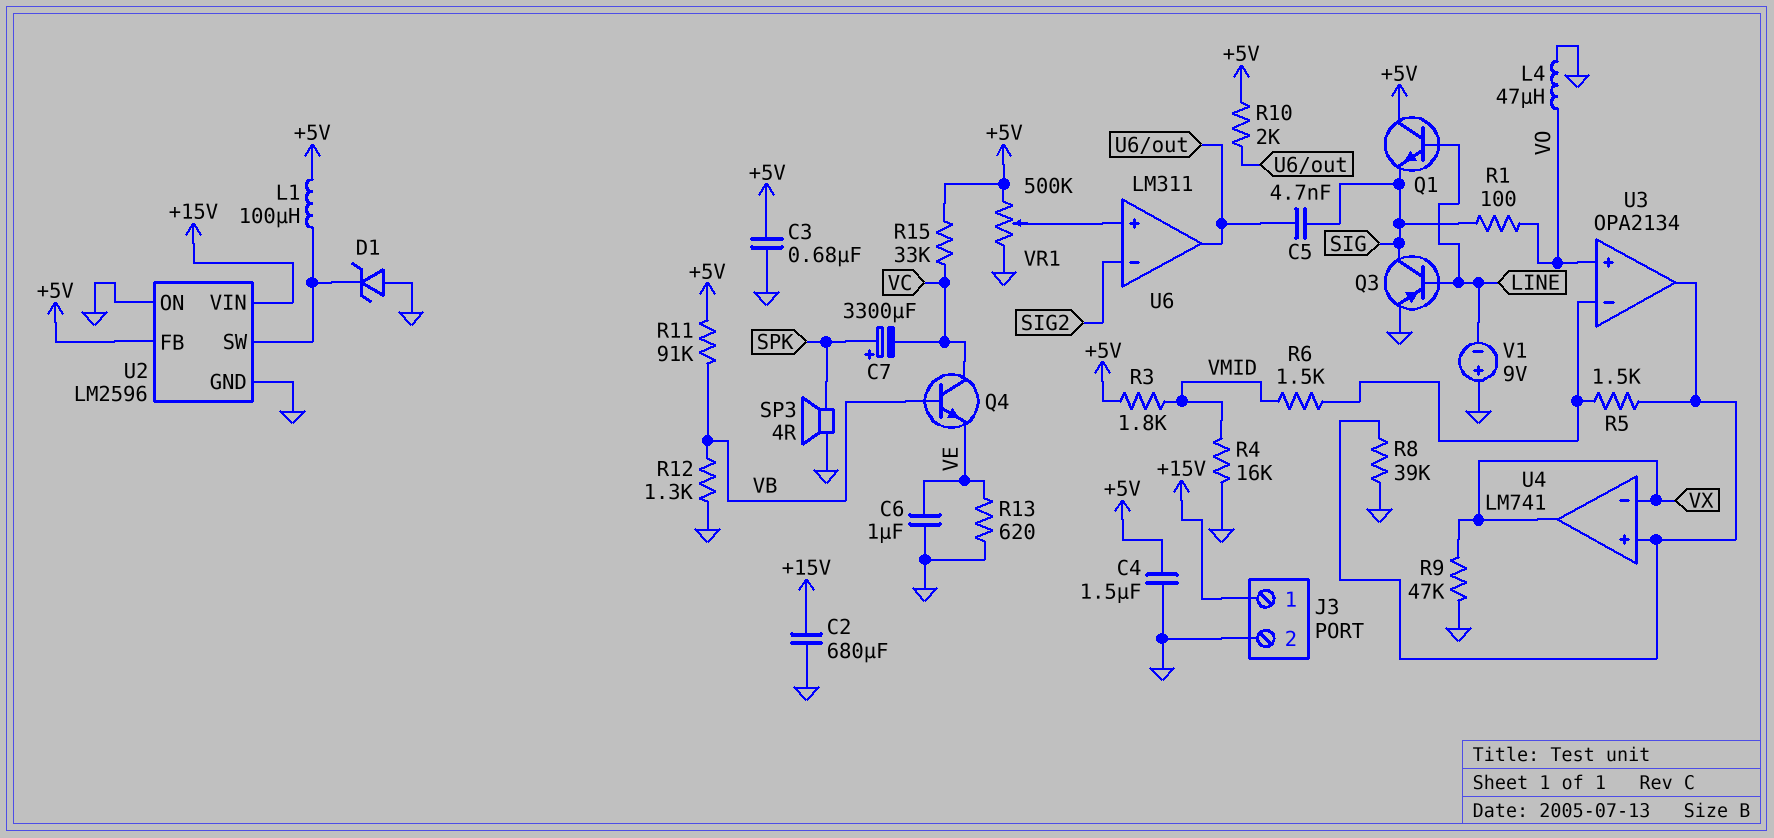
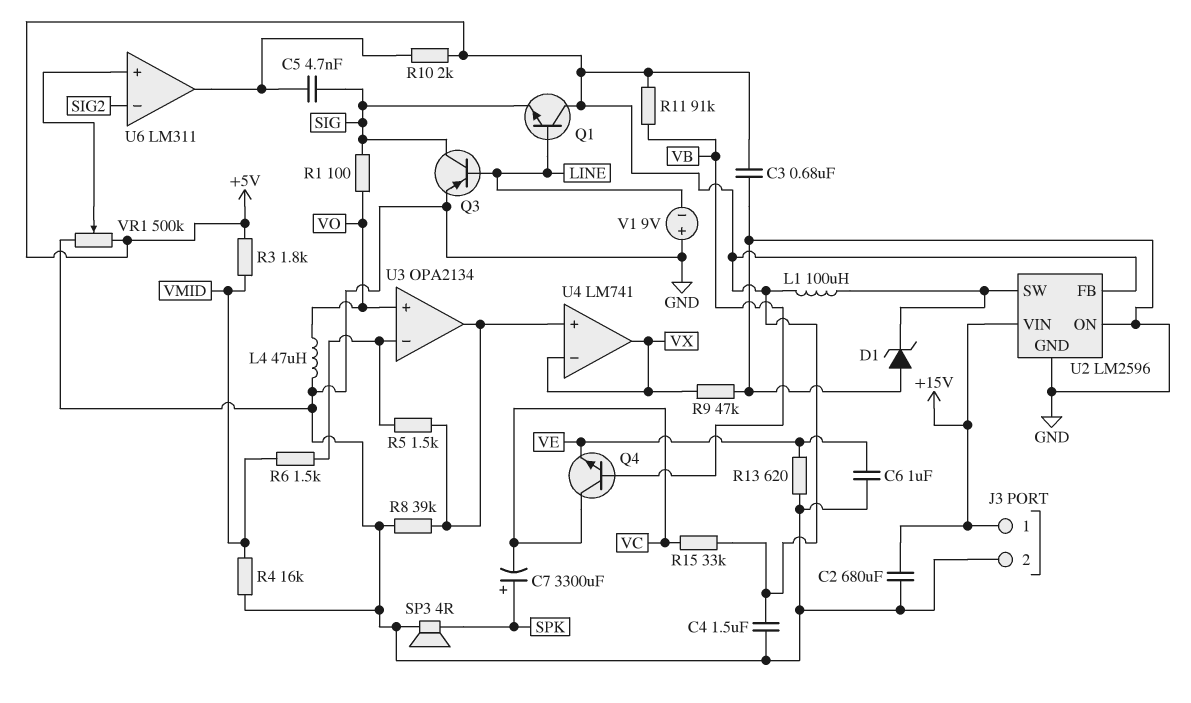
R12: 1.3k (GND, VB) -> none

